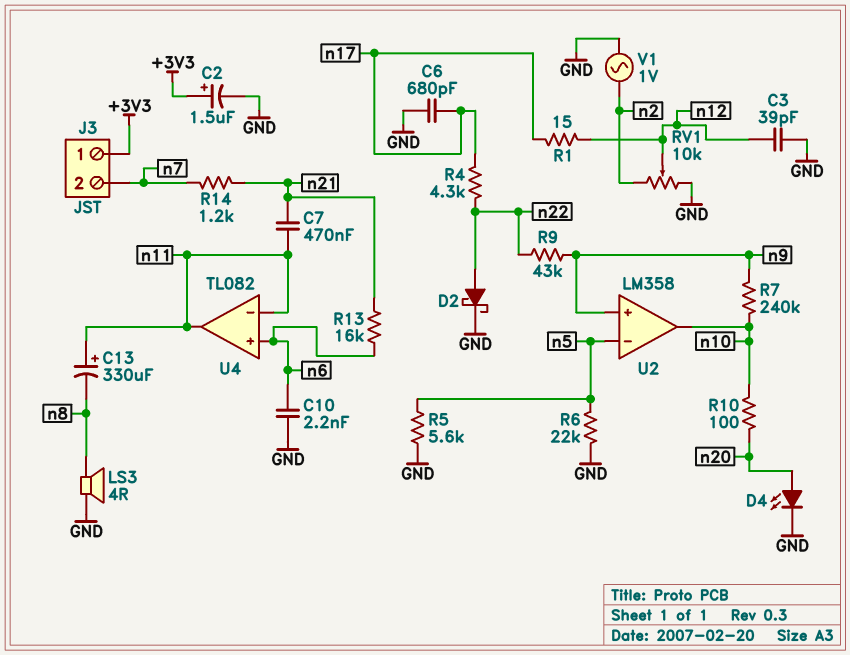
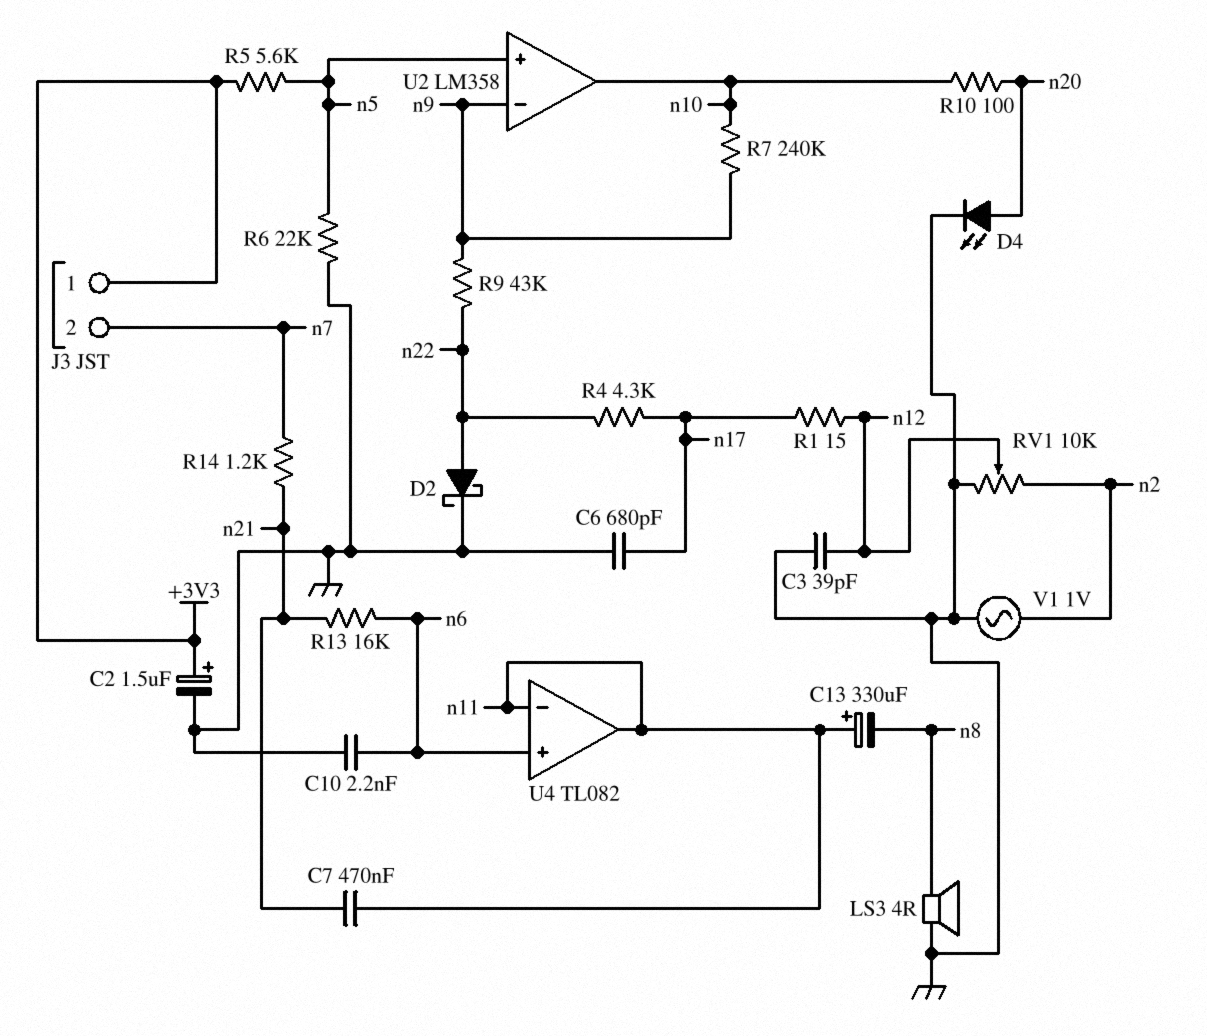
R5: 5.6k (GND, n5) -> 5.6k (+3V3, n5)
U2 pin in+: n9 -> n5
U2 pin in-: n5 -> n9

